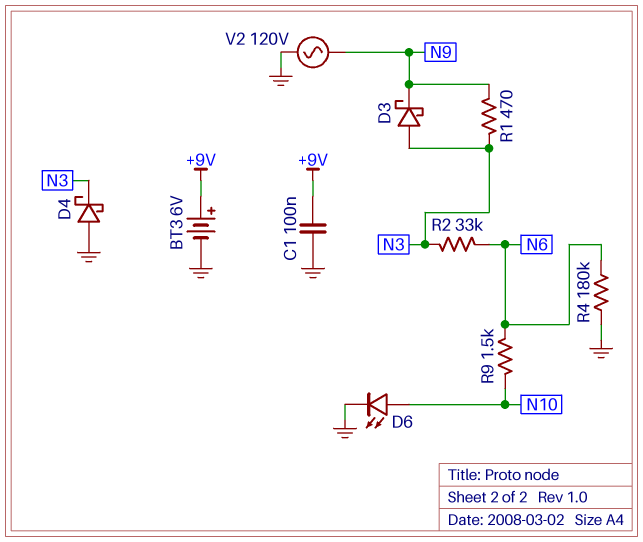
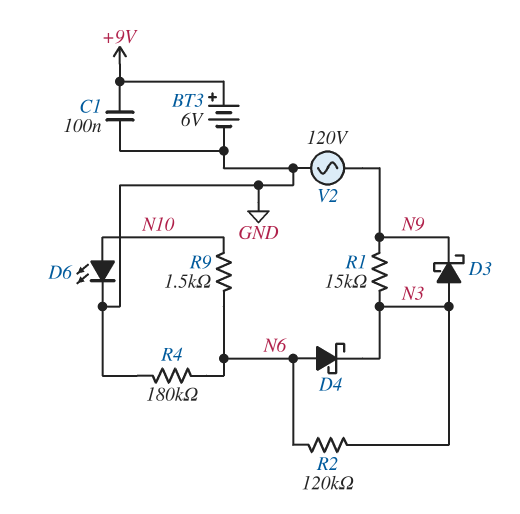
D4: schottky (A GND, K N3) -> schottky (A N6, K N3)
R1: 470 (N3, N9) -> 15k (N3, N9)
R2: 33k (N3, N6) -> 120k (N3, N6)

